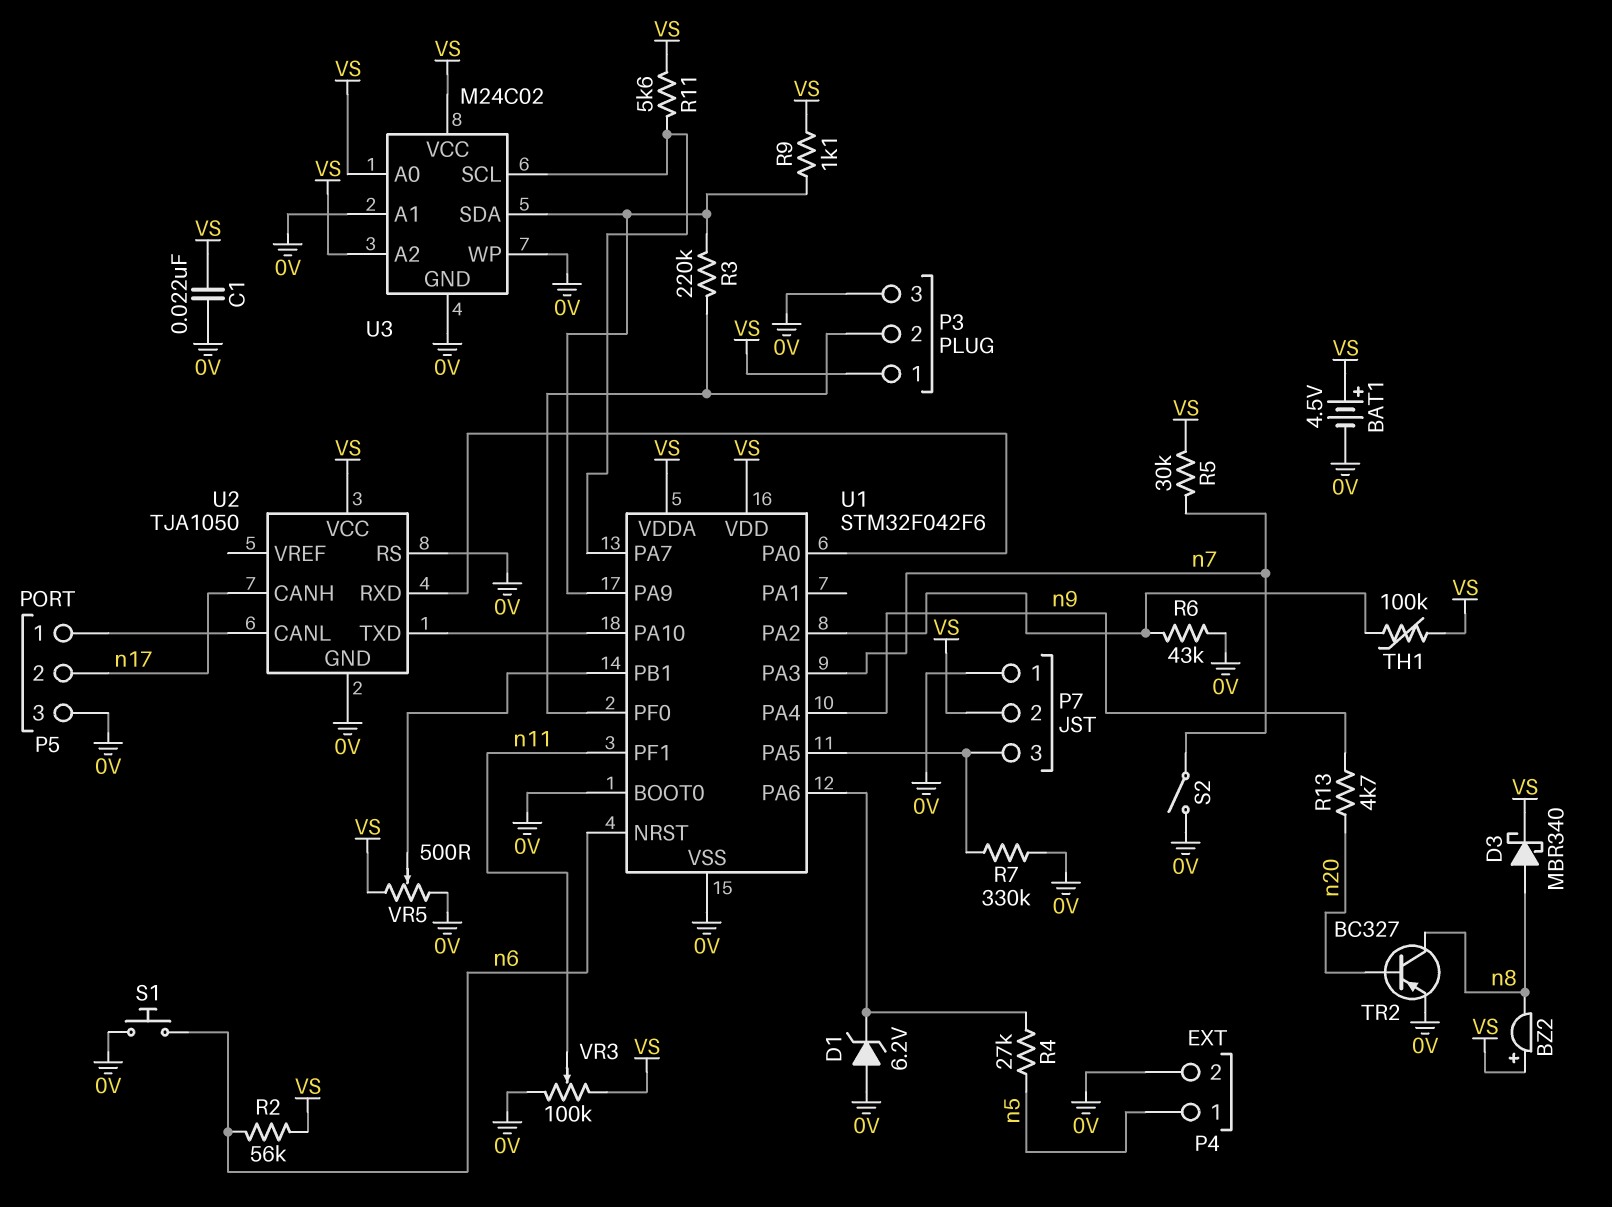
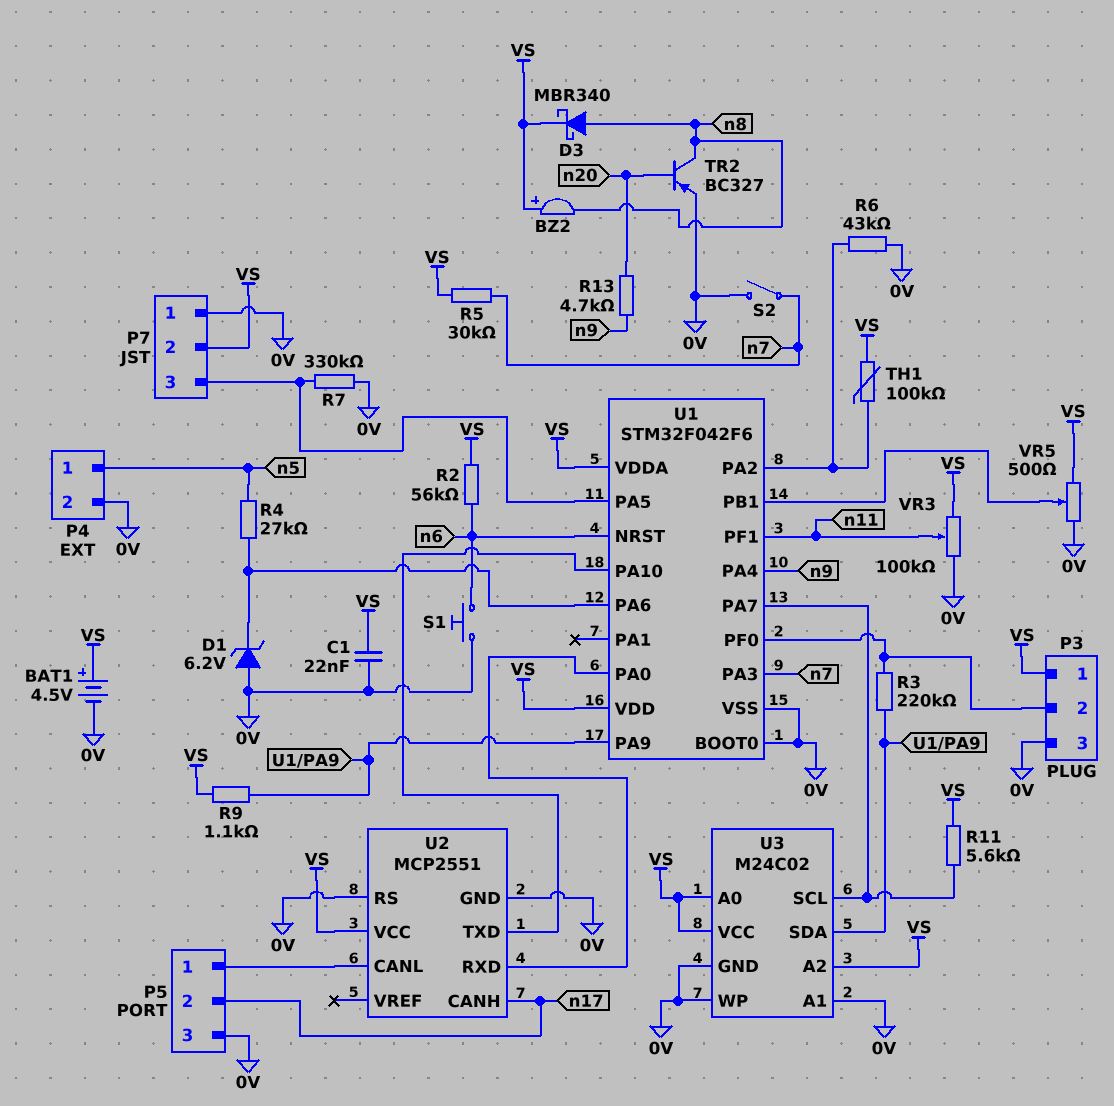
U2: TJA1050 -> MCP2551

